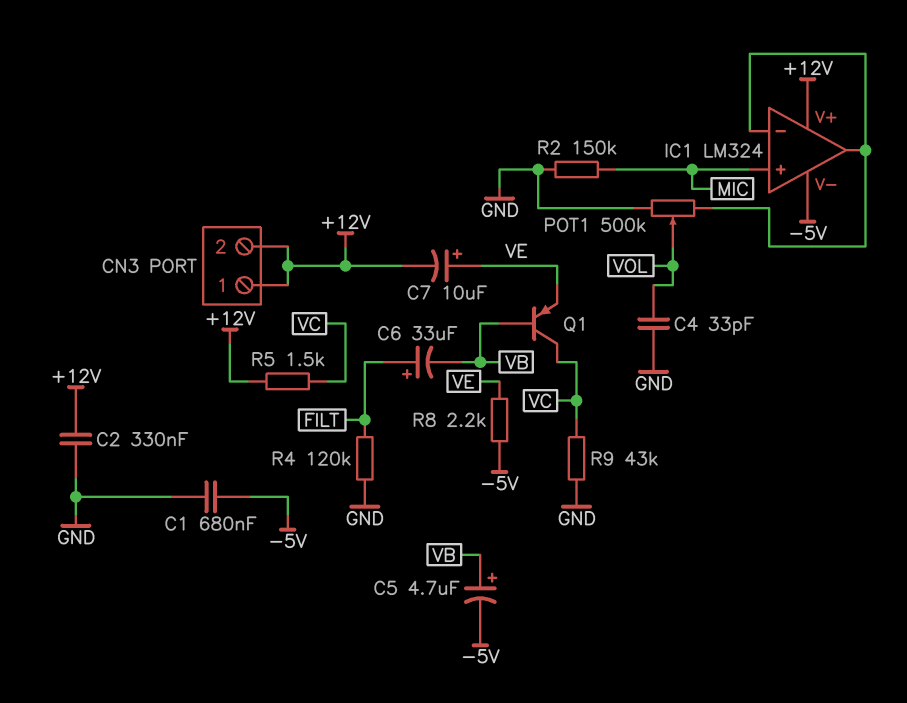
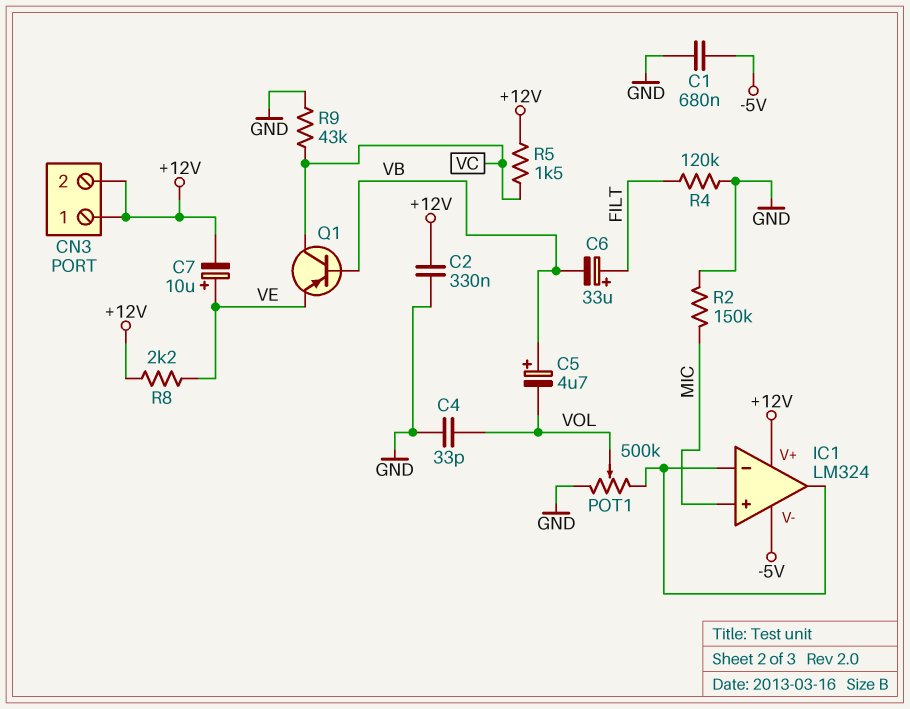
C5: 4.7uF (plus VB, minus -5V) -> 4.7uF (plus VB, minus VOL)
R8: 2.2k (-5V, VE) -> 2.2k (+12V, VE)

